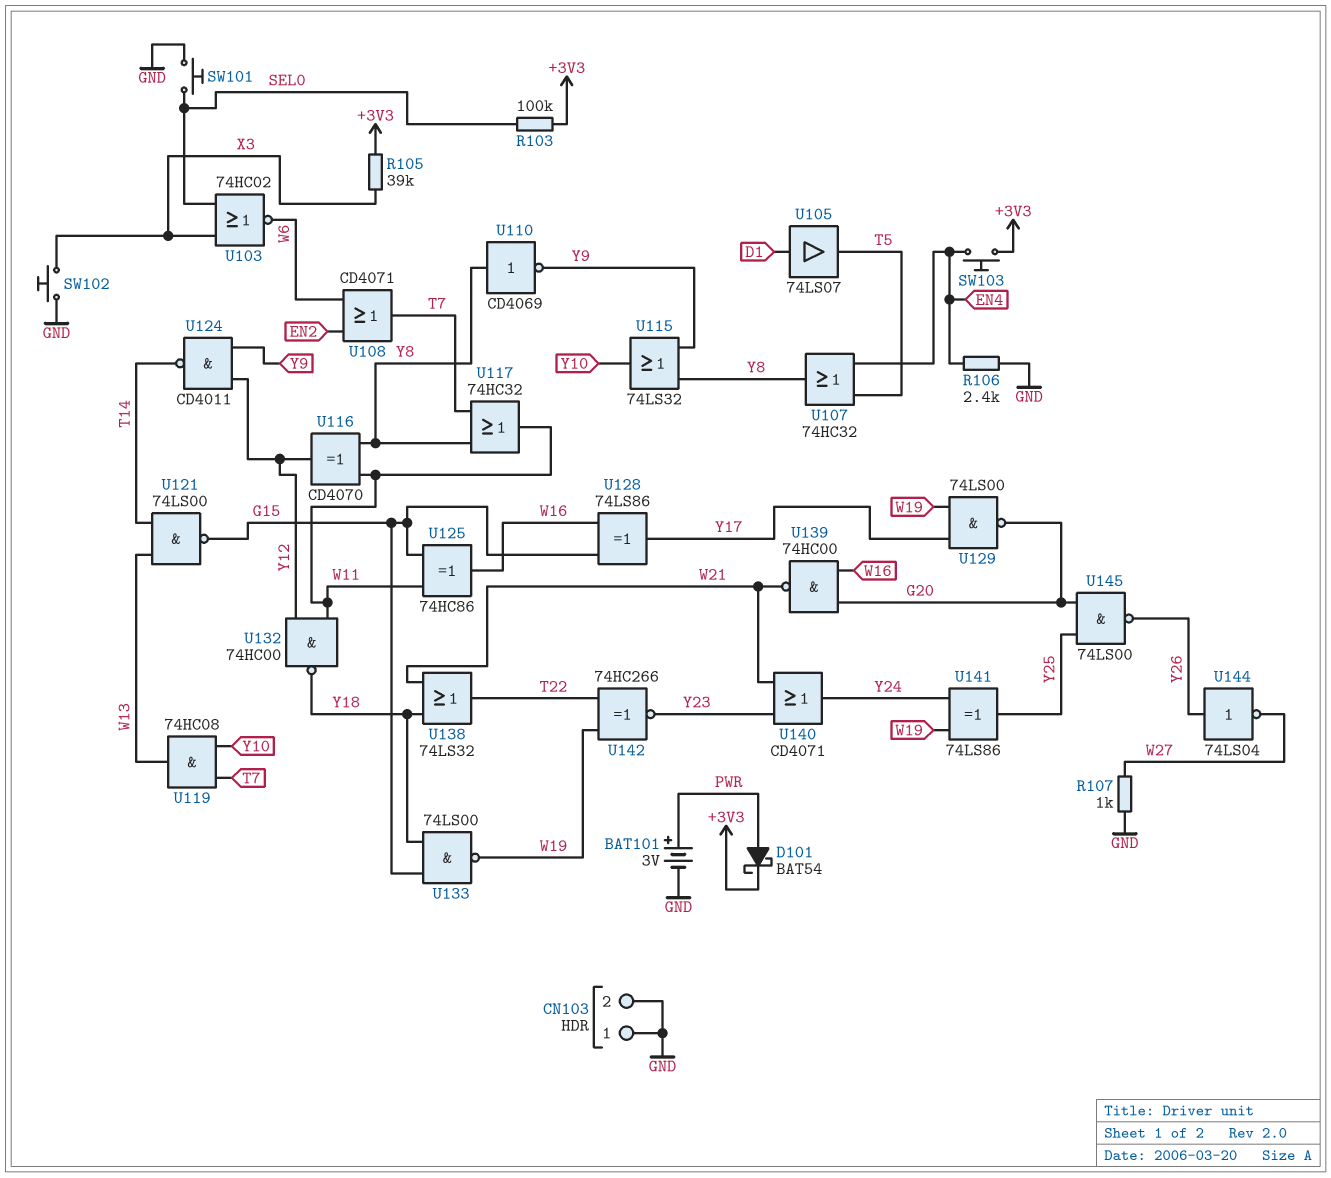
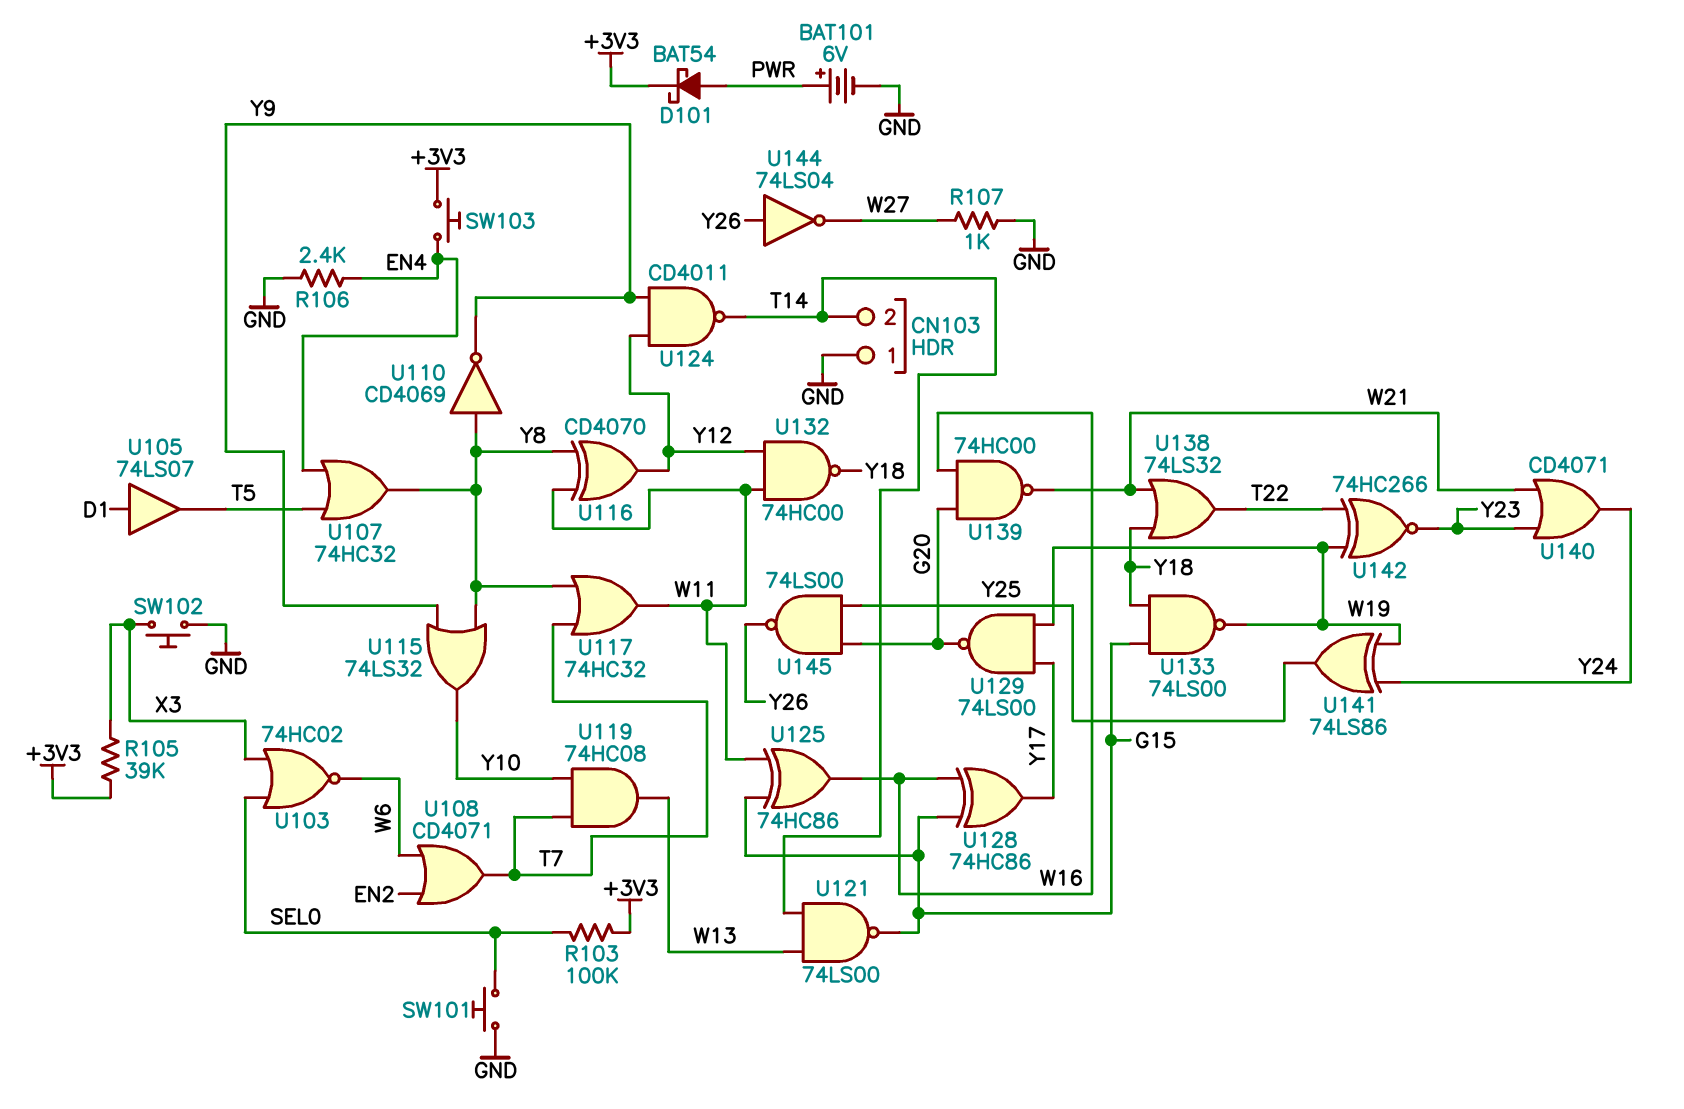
BAT101: 3V (plus PWR, minus GND) -> 6V (plus PWR, minus GND)
CN103 pin 2: GND -> T14
U128: XOR 74LS86 (in G15, in W16, out Y17) -> XOR 74HC86 (in G15, in W16, out Y17)

